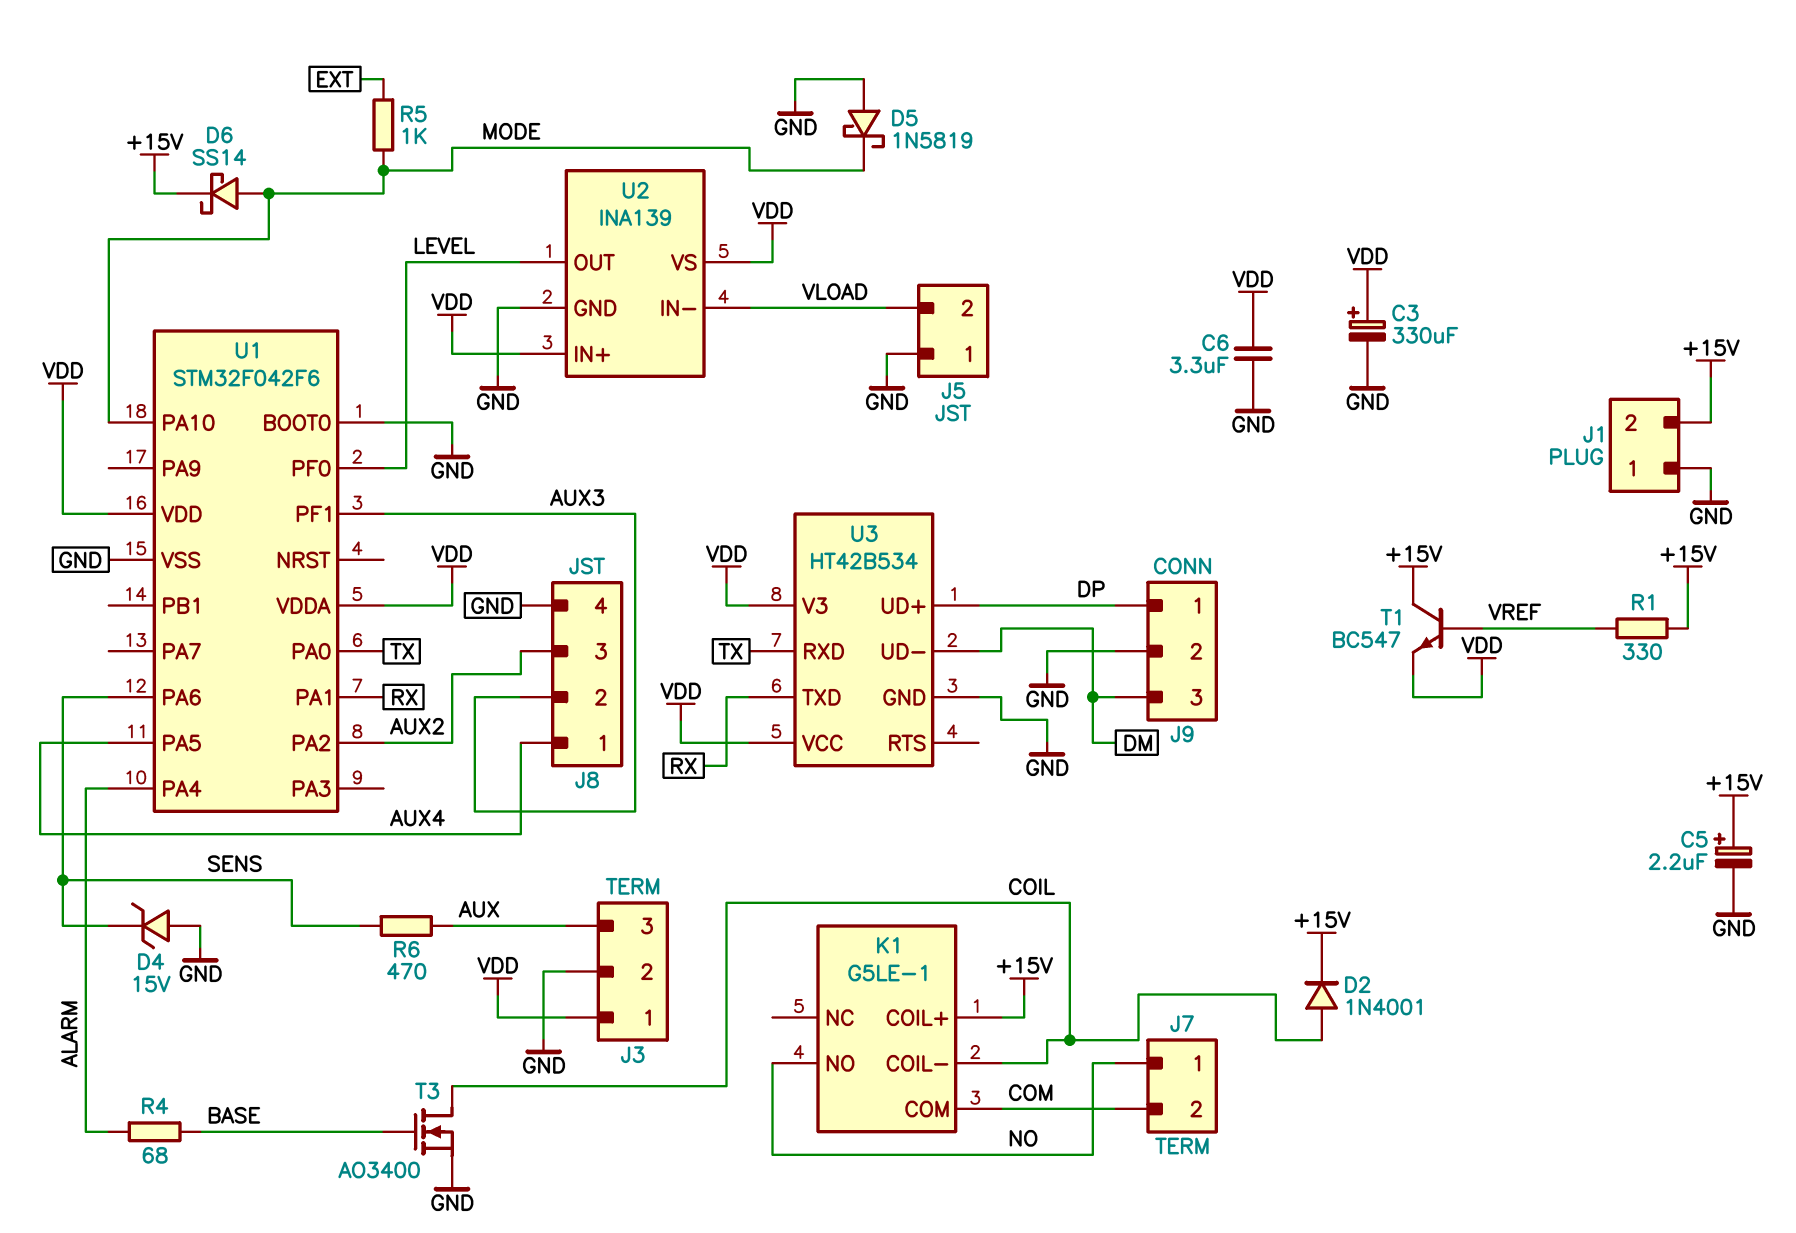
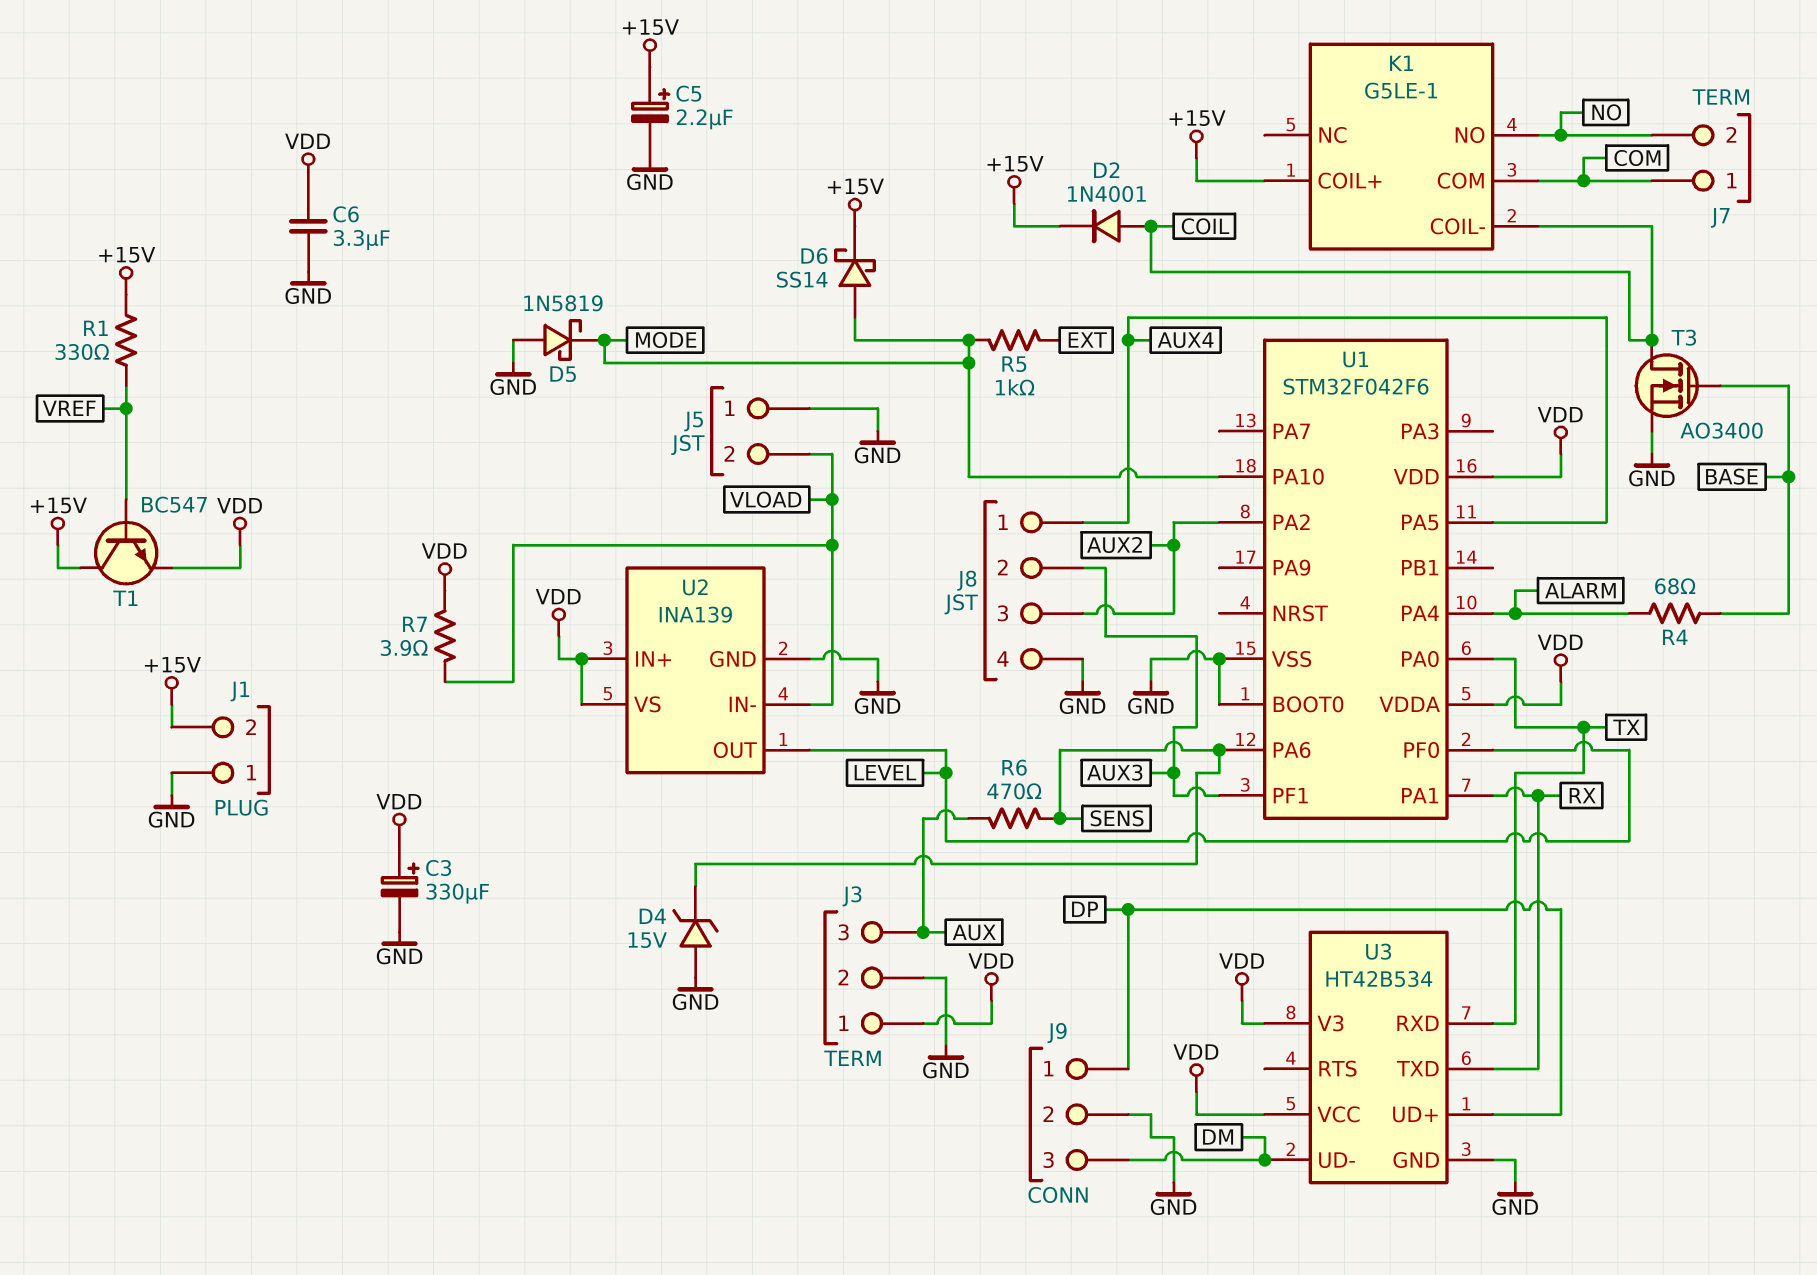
J7 pin 1: NO -> COM
J7 pin 2: COM -> NO
R7: none -> 3.9 (VDD, VLOAD)

